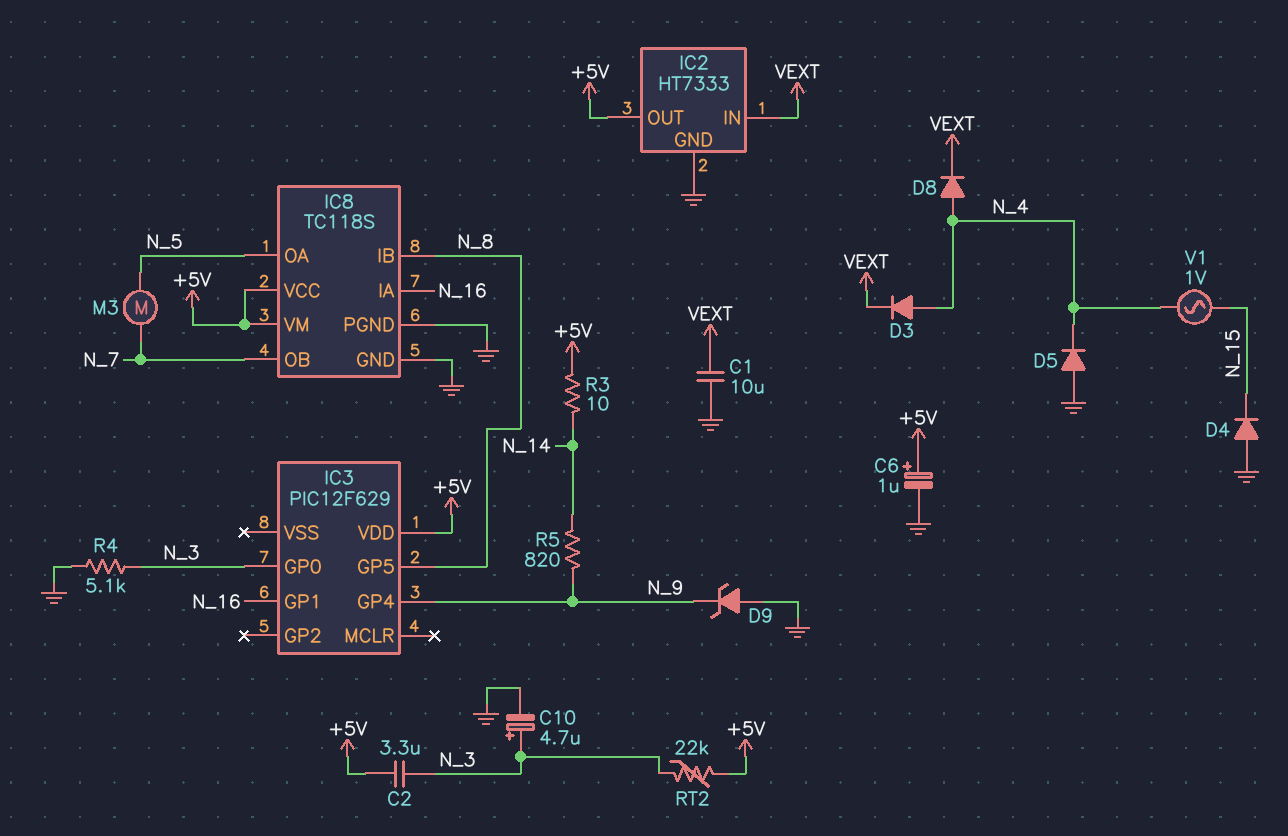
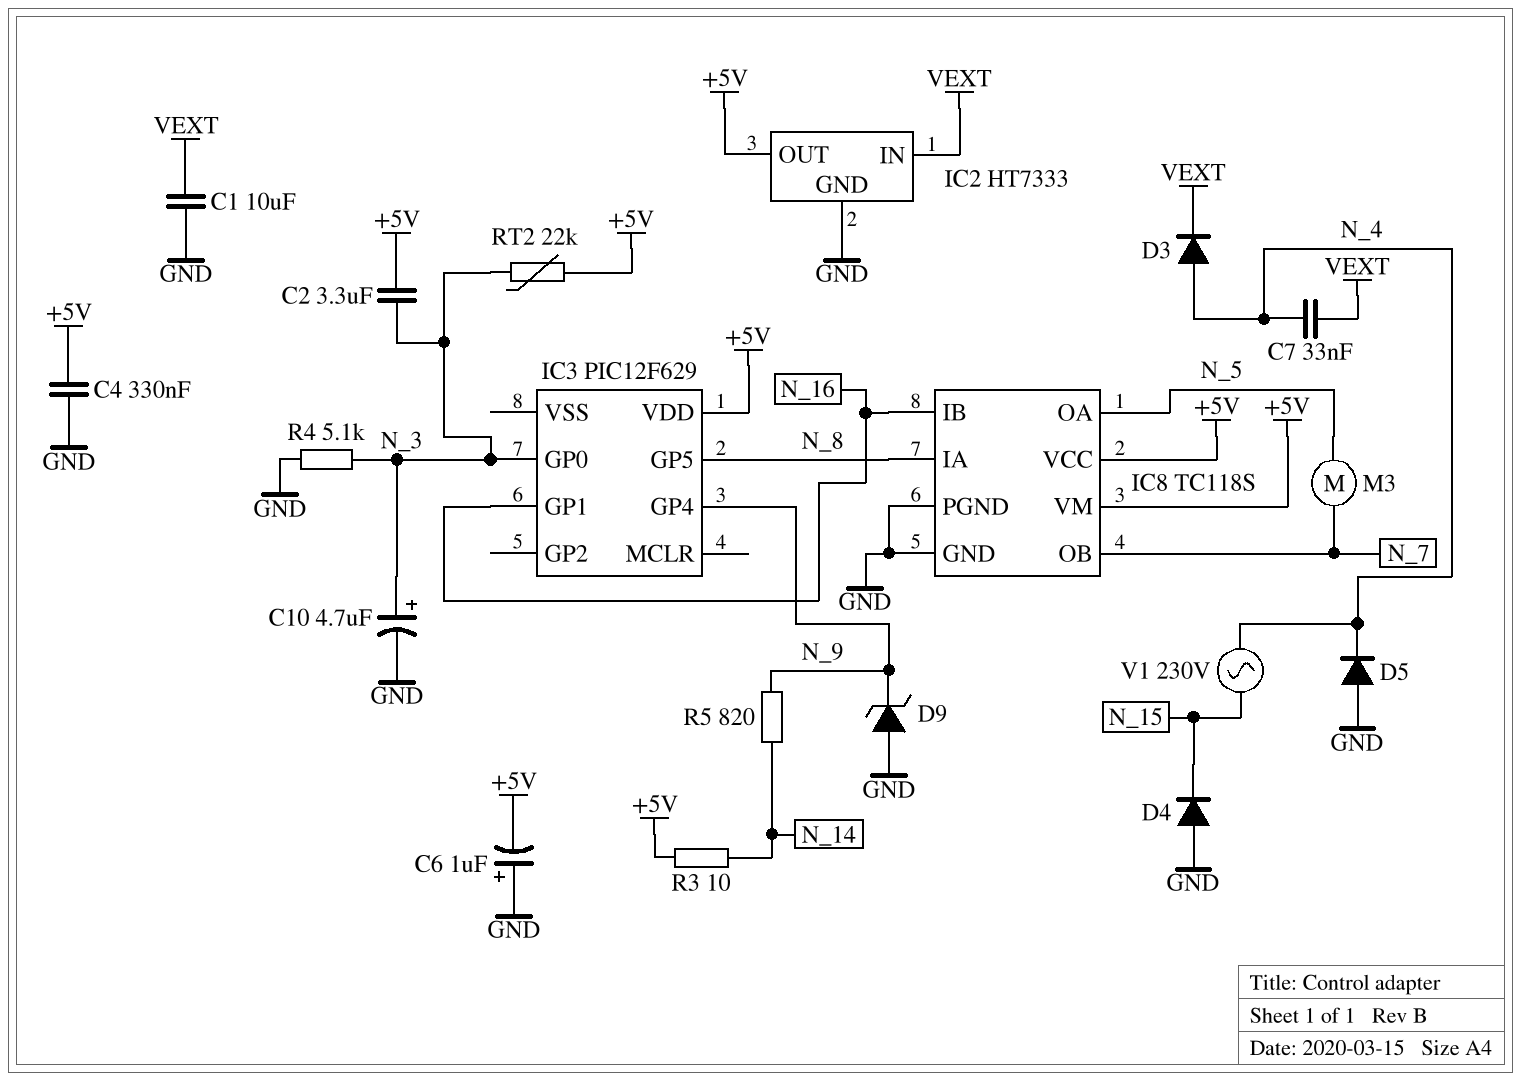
C4: none -> 330nF (+5V, GND)
C6: 1uF (plus +5V, minus GND) -> 1uF (plus GND, minus +5V)
C7: none -> 33nF (N_4, VEXT)
D8: diode (A N_4, K VEXT) -> none
IC8 pin IA: N_16 -> N_8
IC8 pin IB: N_8 -> N_16
V1: AC 1V (N_4, N_15) -> AC 230V (N_4, N_15)

